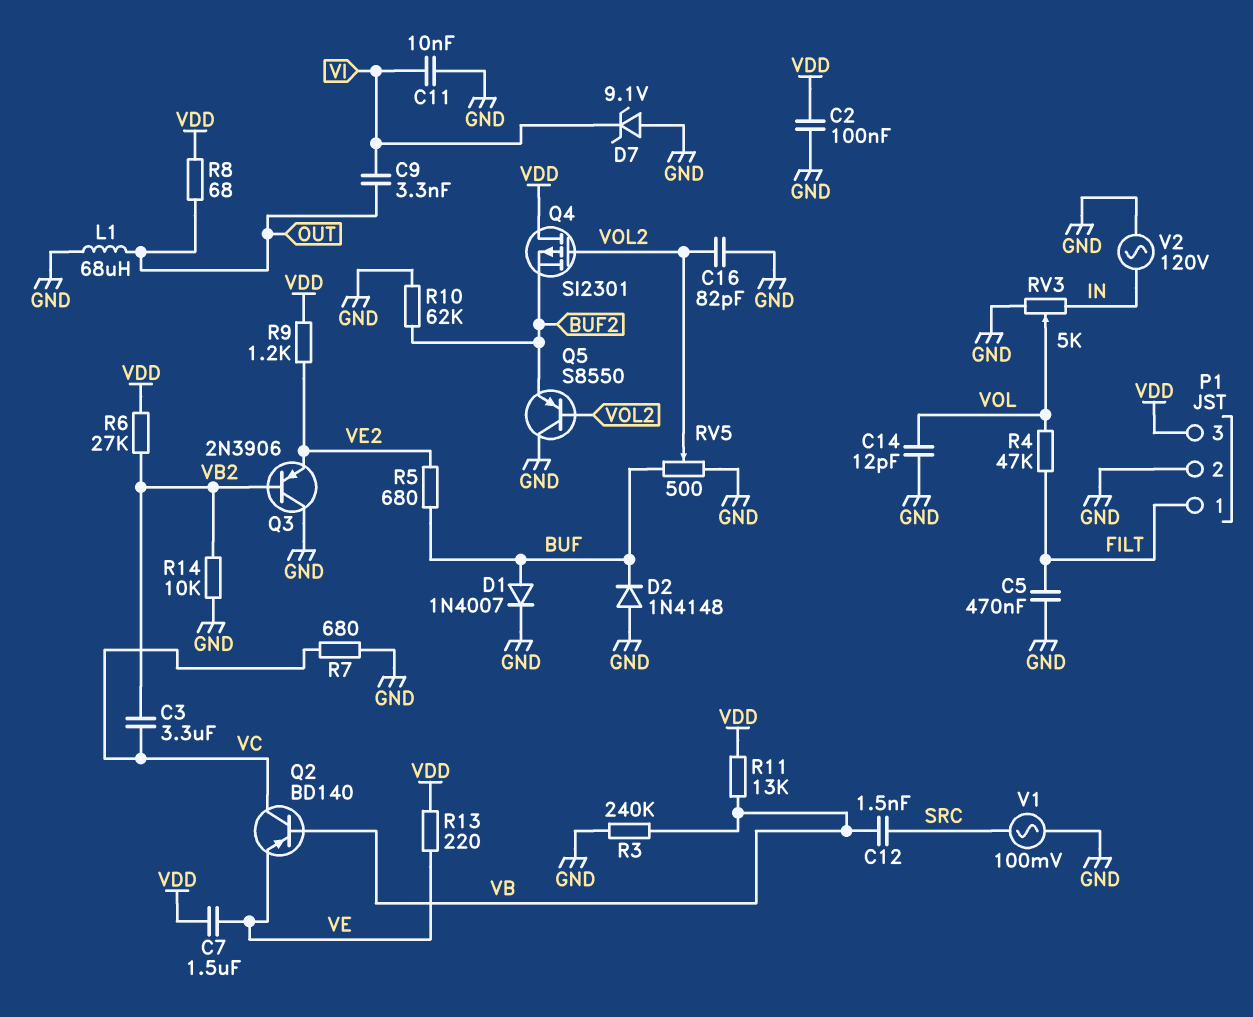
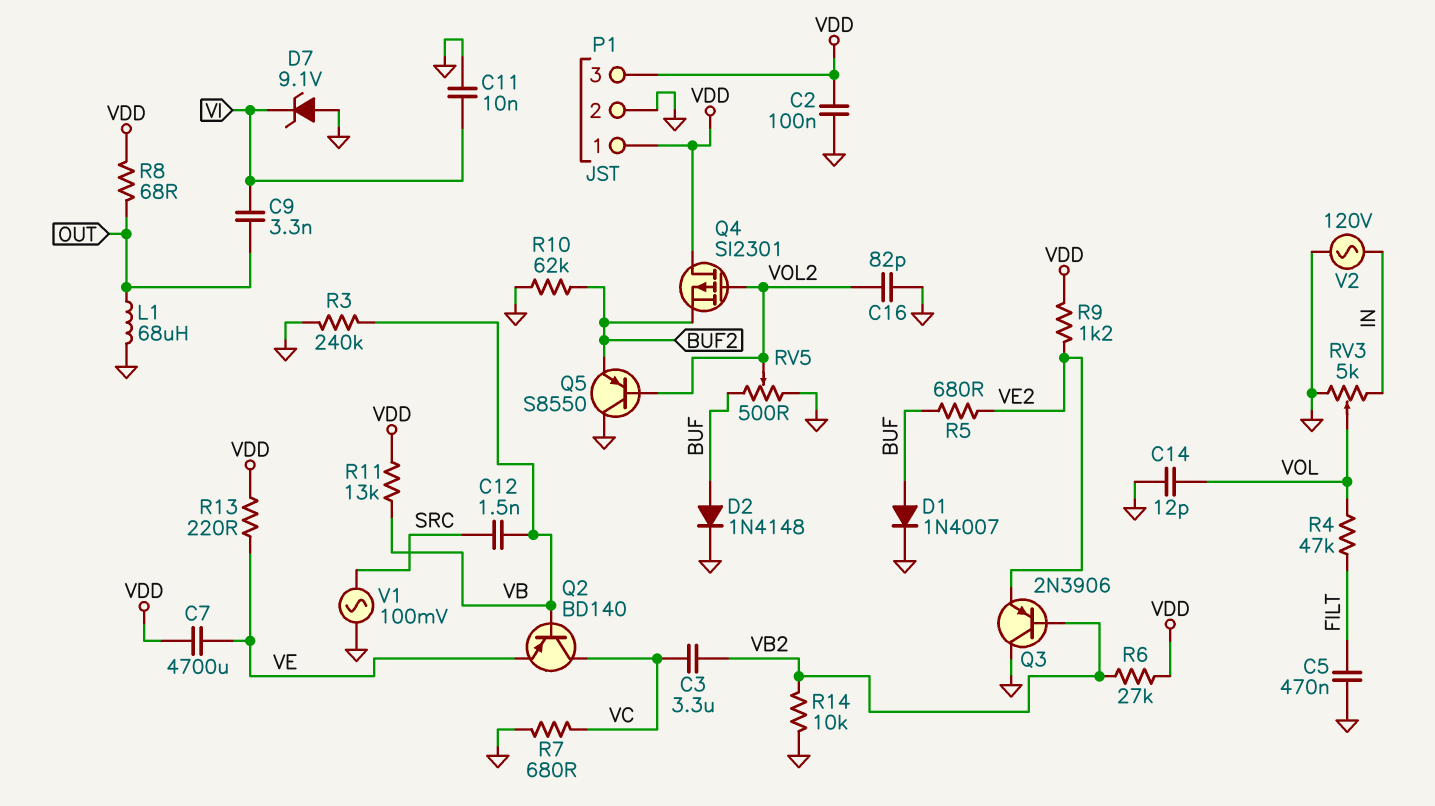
C7: 1.5uF (VDD, VE) -> 4700uF (VDD, VE)
D2: diode 1N4148 (A GND, K BUF) -> diode 1N4148 (A BUF, K GND)
P1 pin 1: FILT -> VDD

